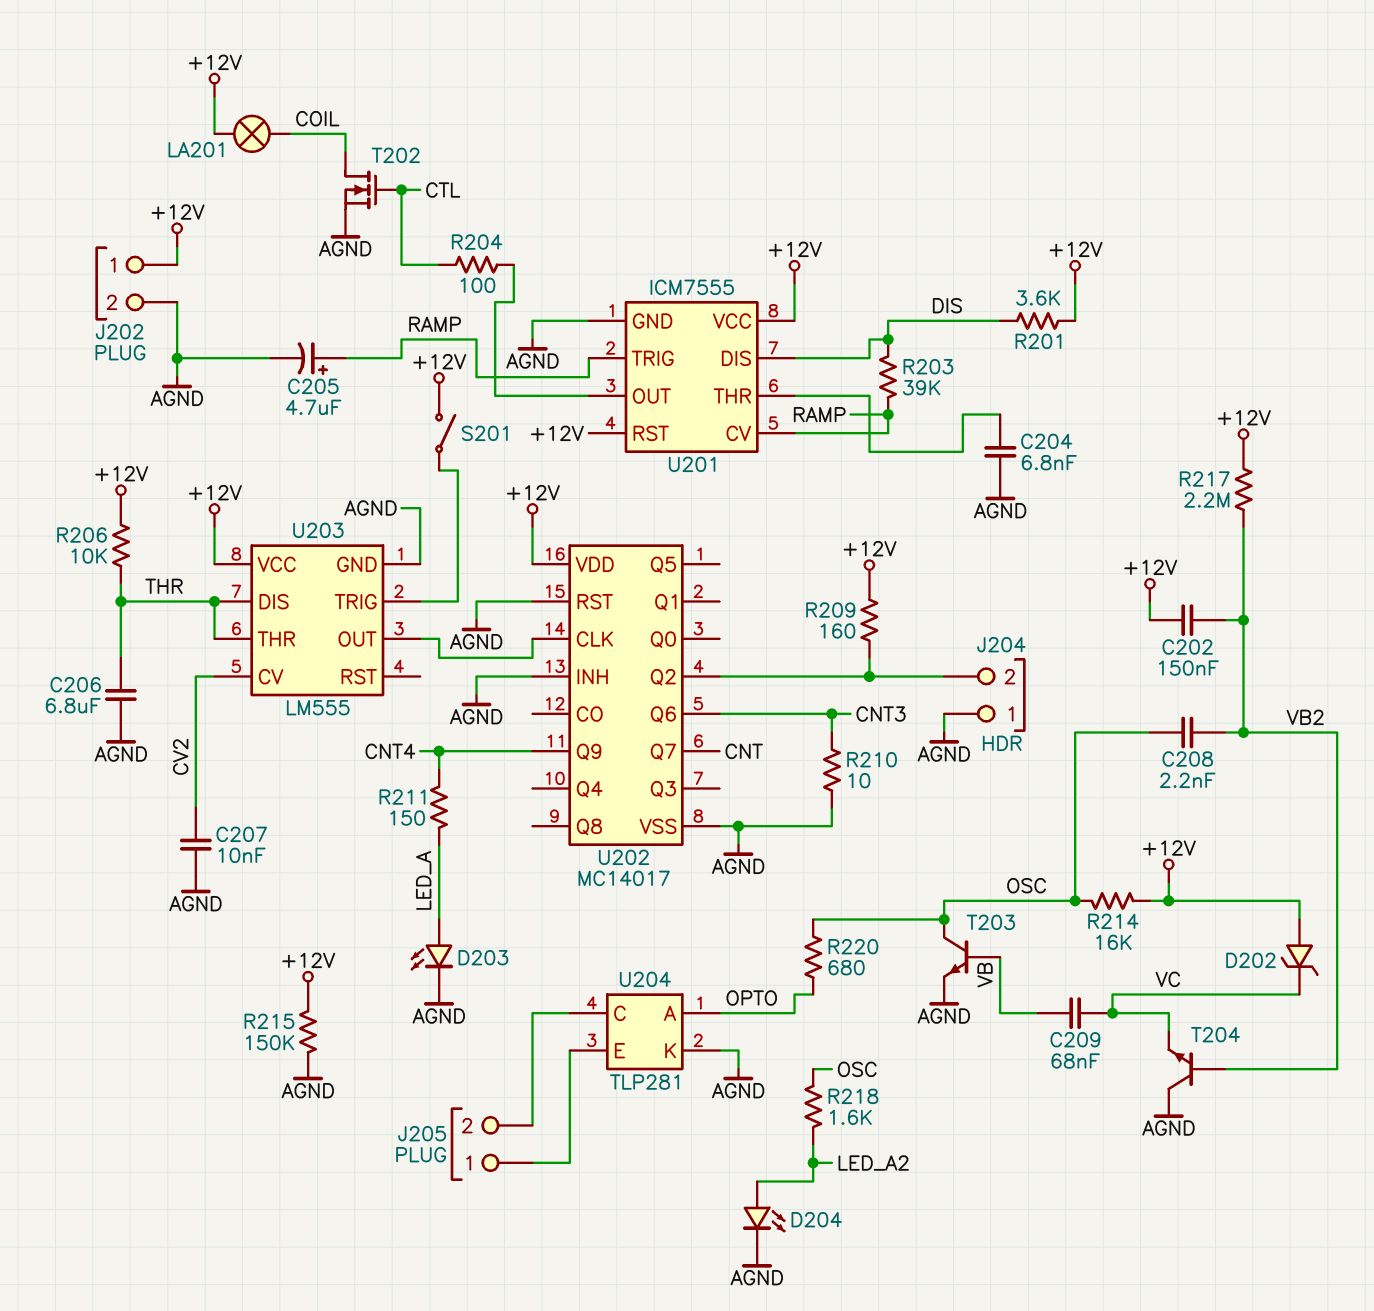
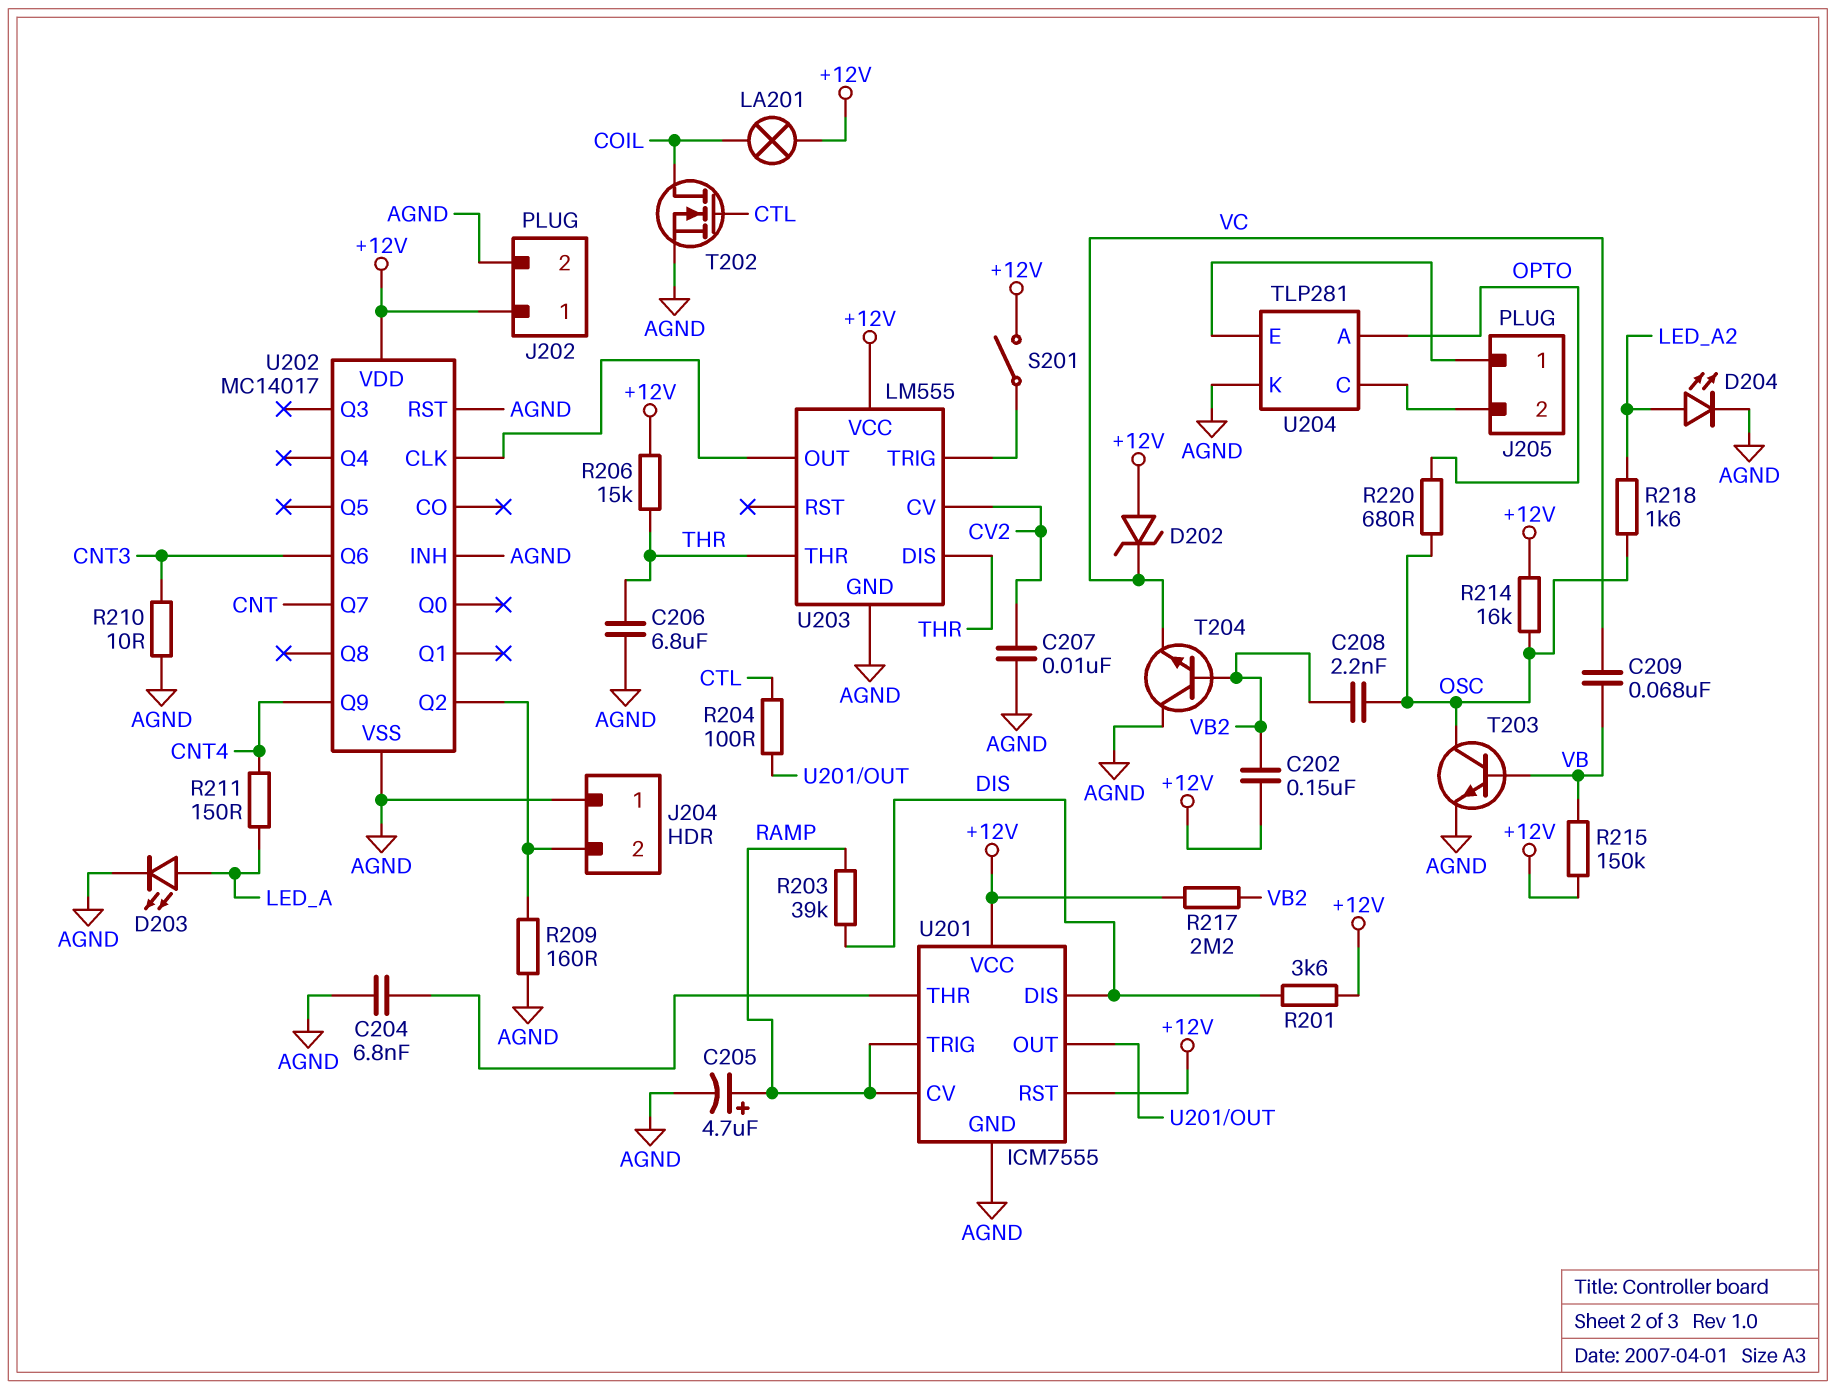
R206: 10k (+12V, THR) -> 15k (+12V, THR)
R209: 160 (+12V, J204/2) -> 160 (AGND, J204/2)
R215: 150k (+12V, AGND) -> 150k (+12V, VB)

